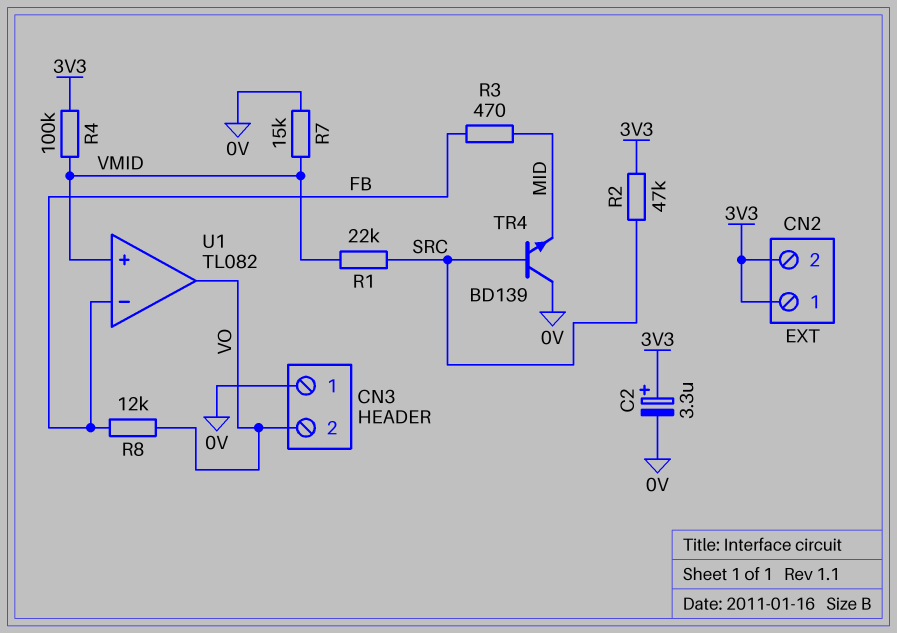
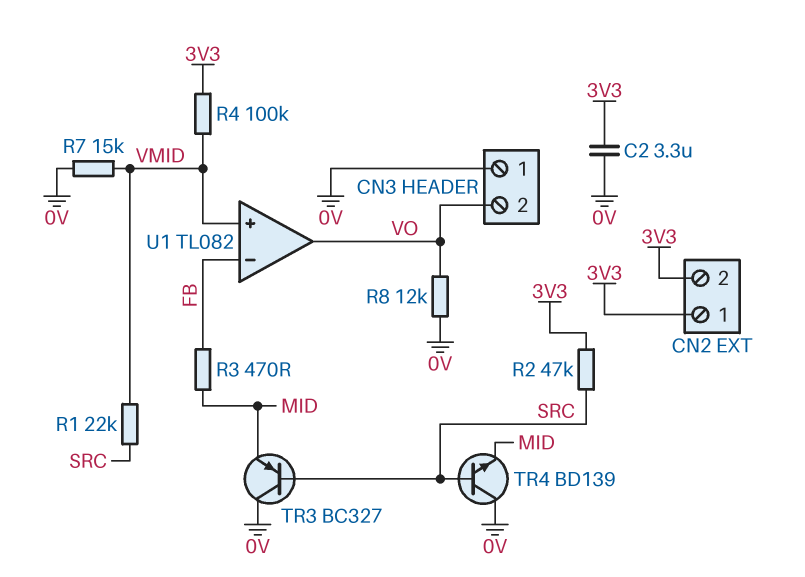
C2: 3.3uF (plus 3V3, minus 0V) -> 3.3uF (0V, 3V3)
R8: 12k (FB, VO) -> 12k (0V, VO)
TR3: none -> PNP BC327 (B SRC, C 0V, E MID)

